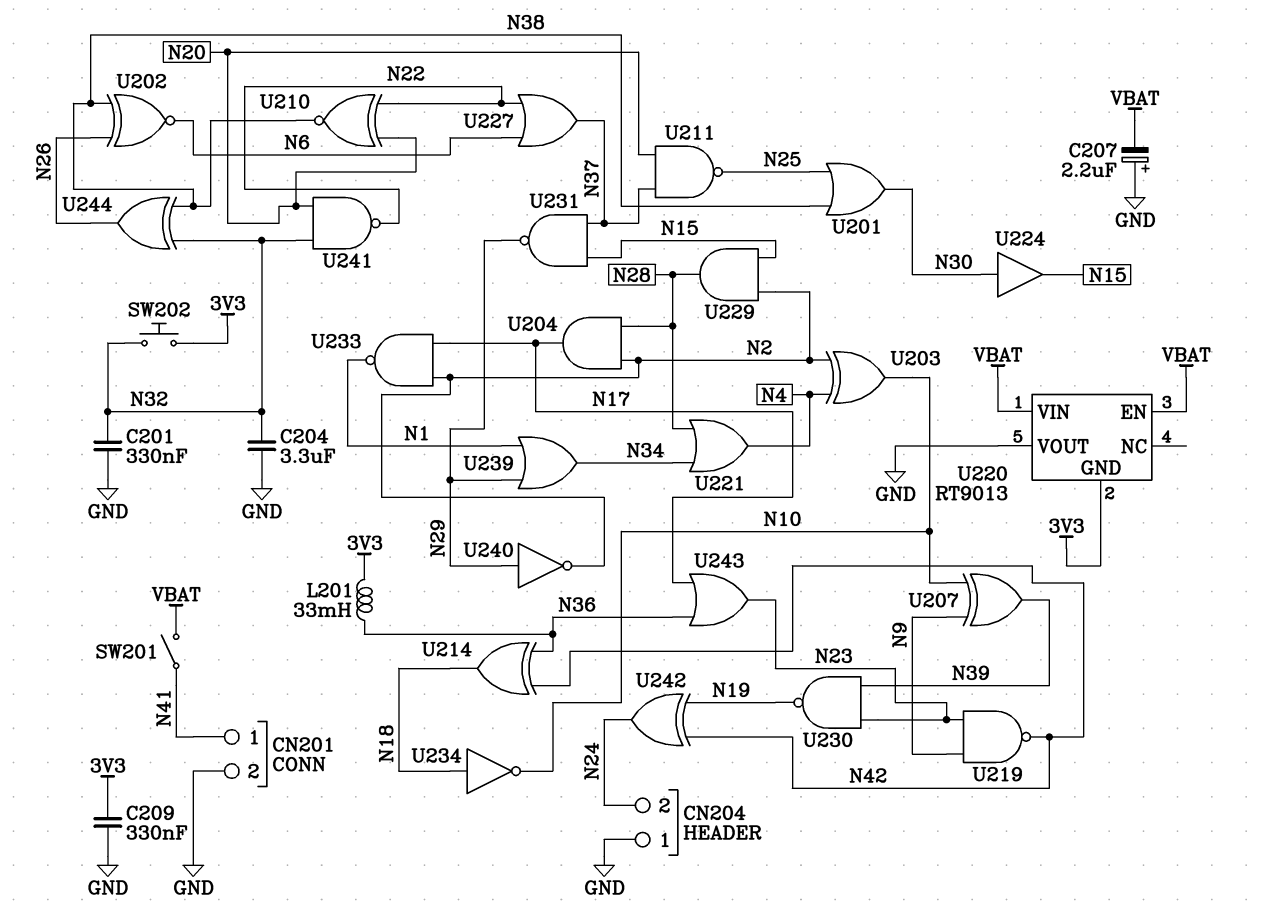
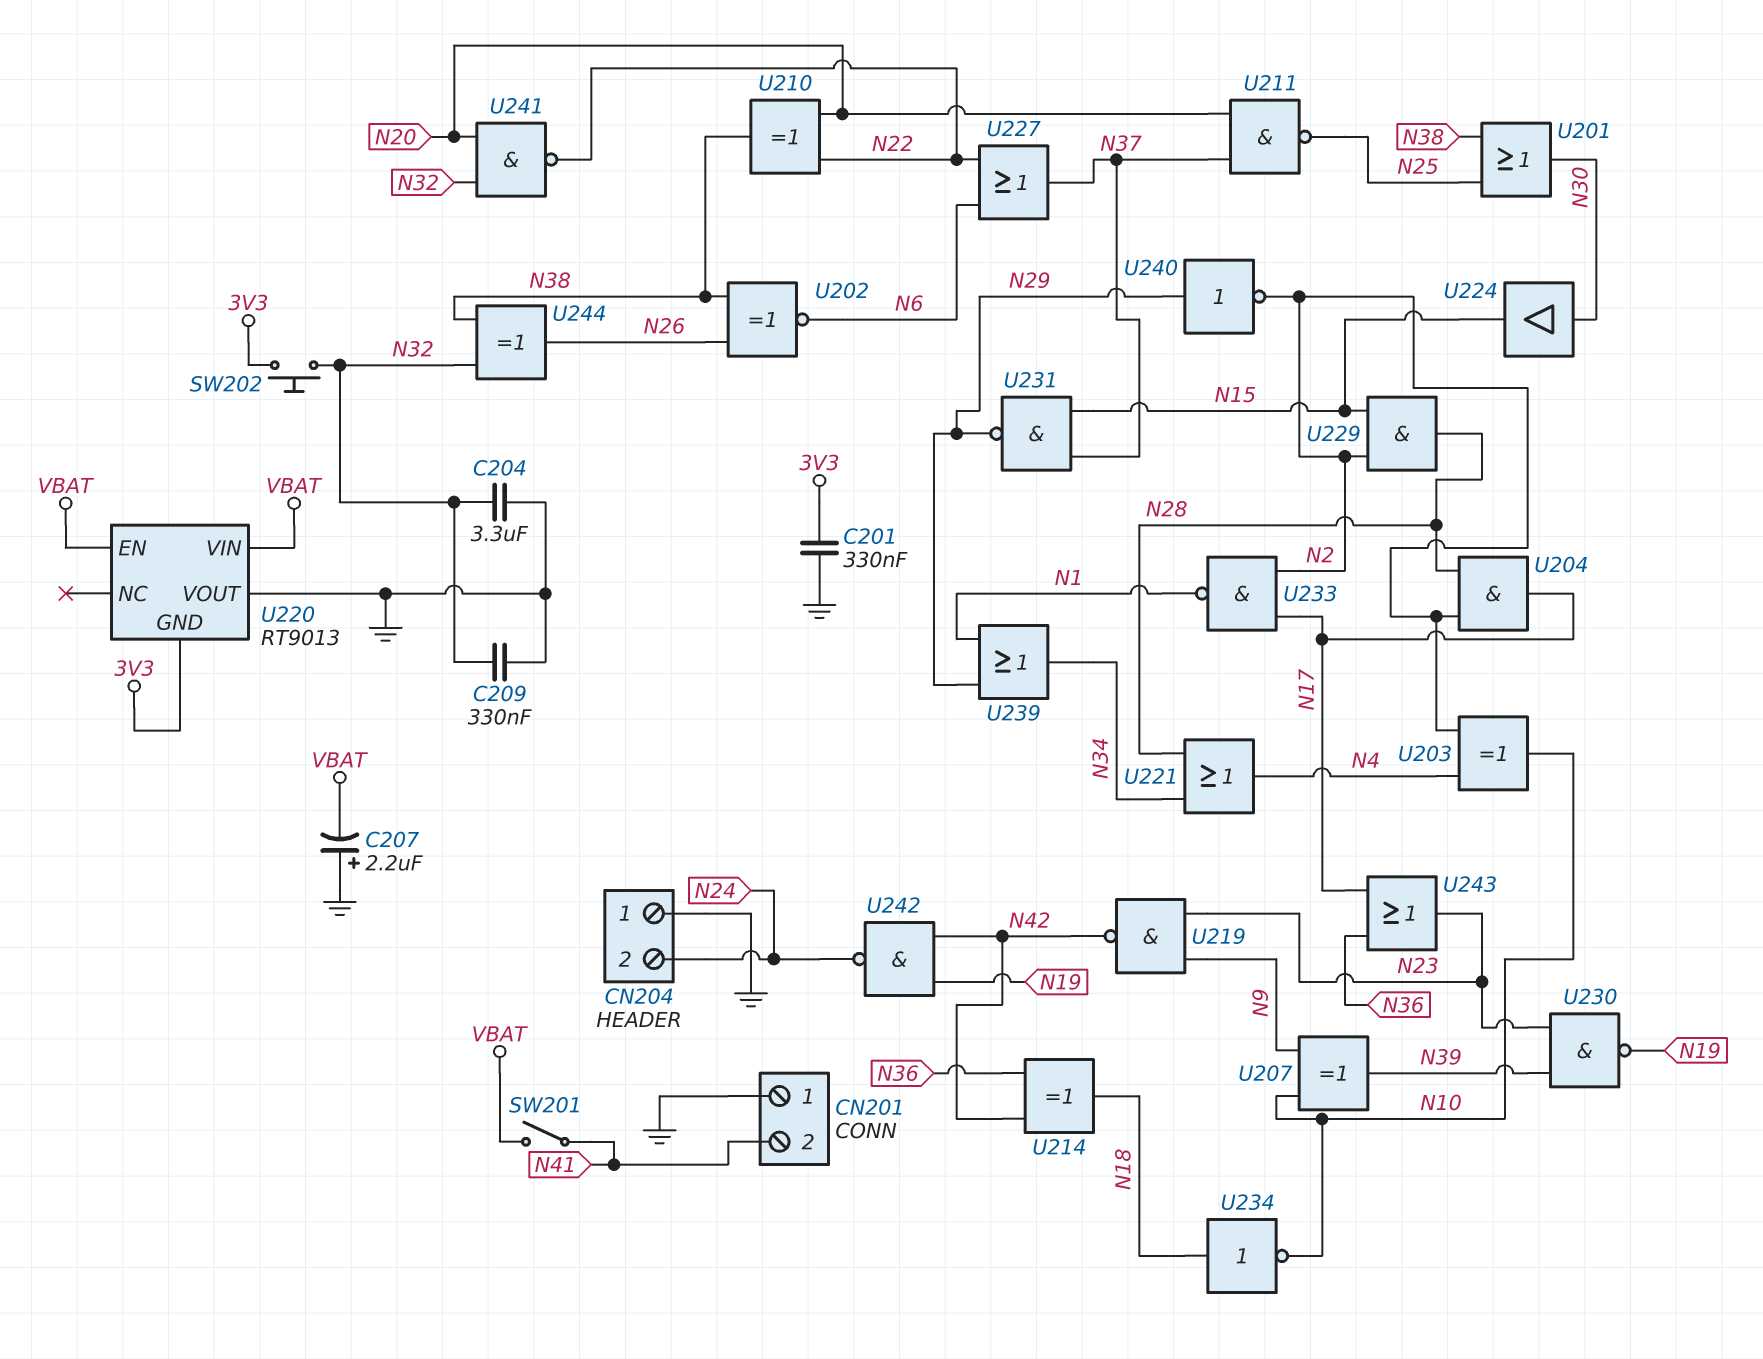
C201: 330nF (GND, N32) -> 330nF (3V3, GND)
C209: 330nF (3V3, GND) -> 330nF (GND, N32)
CN201 pin 1: N41 -> GND
CN201 pin 2: GND -> N41
L201: 33mH (3V3, N36) -> none
U210: XNOR (in N20, in N22, out N38) -> XOR (in N20, in N22, out N38)
U242: XOR (in N19, in N42, out N24) -> NAND (in N19, in N42, out N24)

